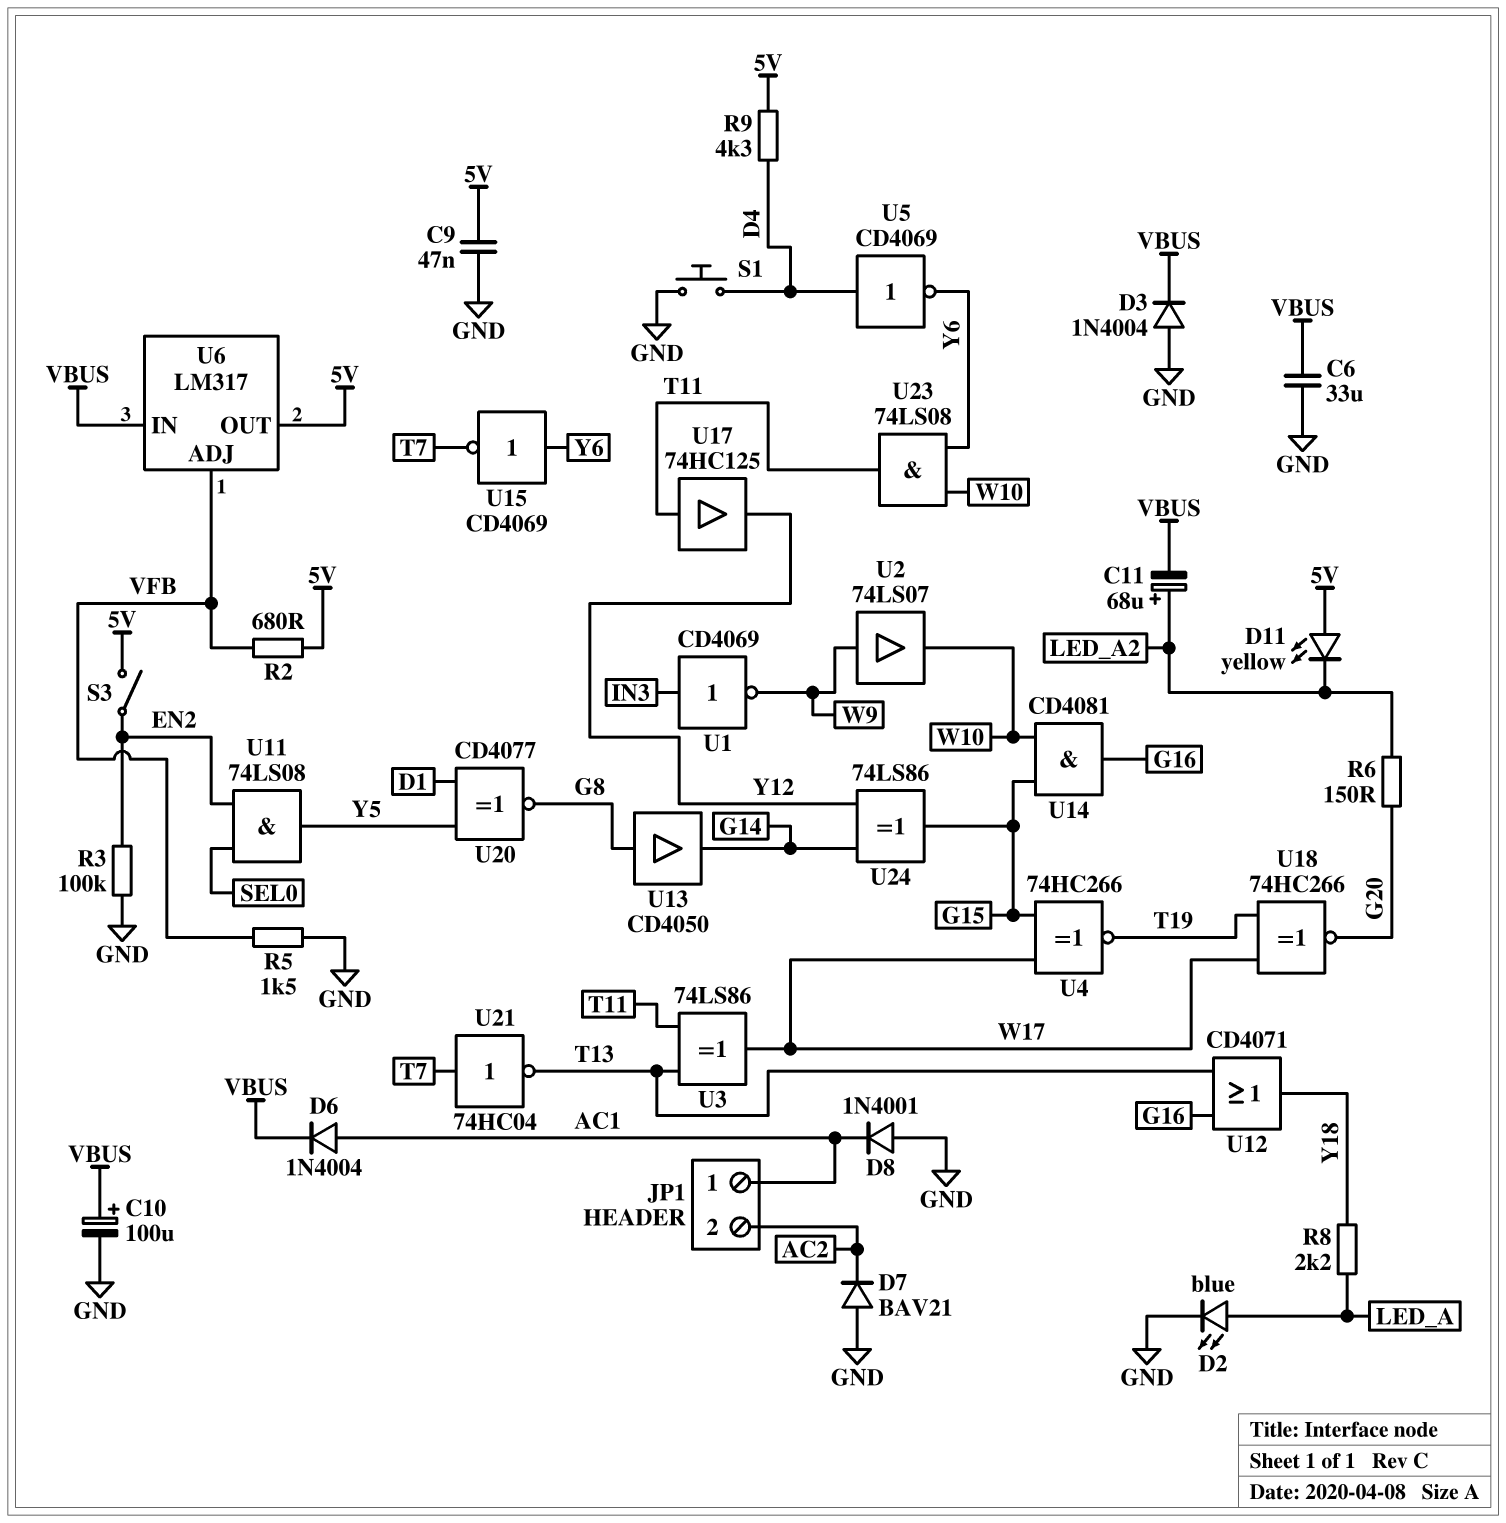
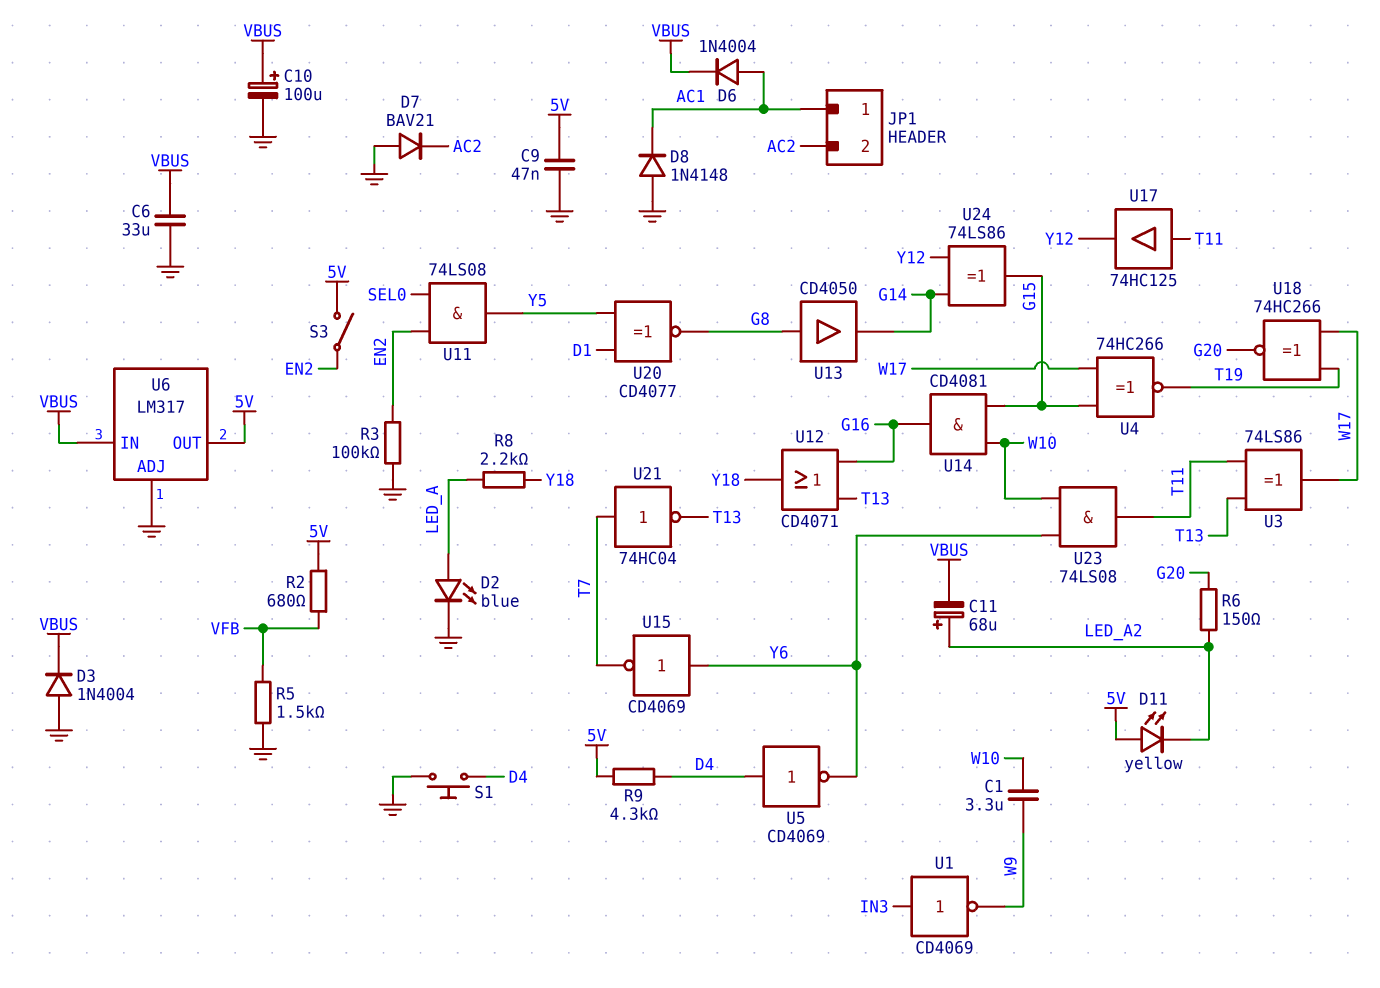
C1: none -> 3.3uF (W9, W10)
D8: diode 1N4001 (A GND, K AC1) -> diode 1N4148 (A GND, K AC1)
U2: buffer 74LS07 (in W9, out W10) -> none
U6 pin ADJ: VFB -> GND

